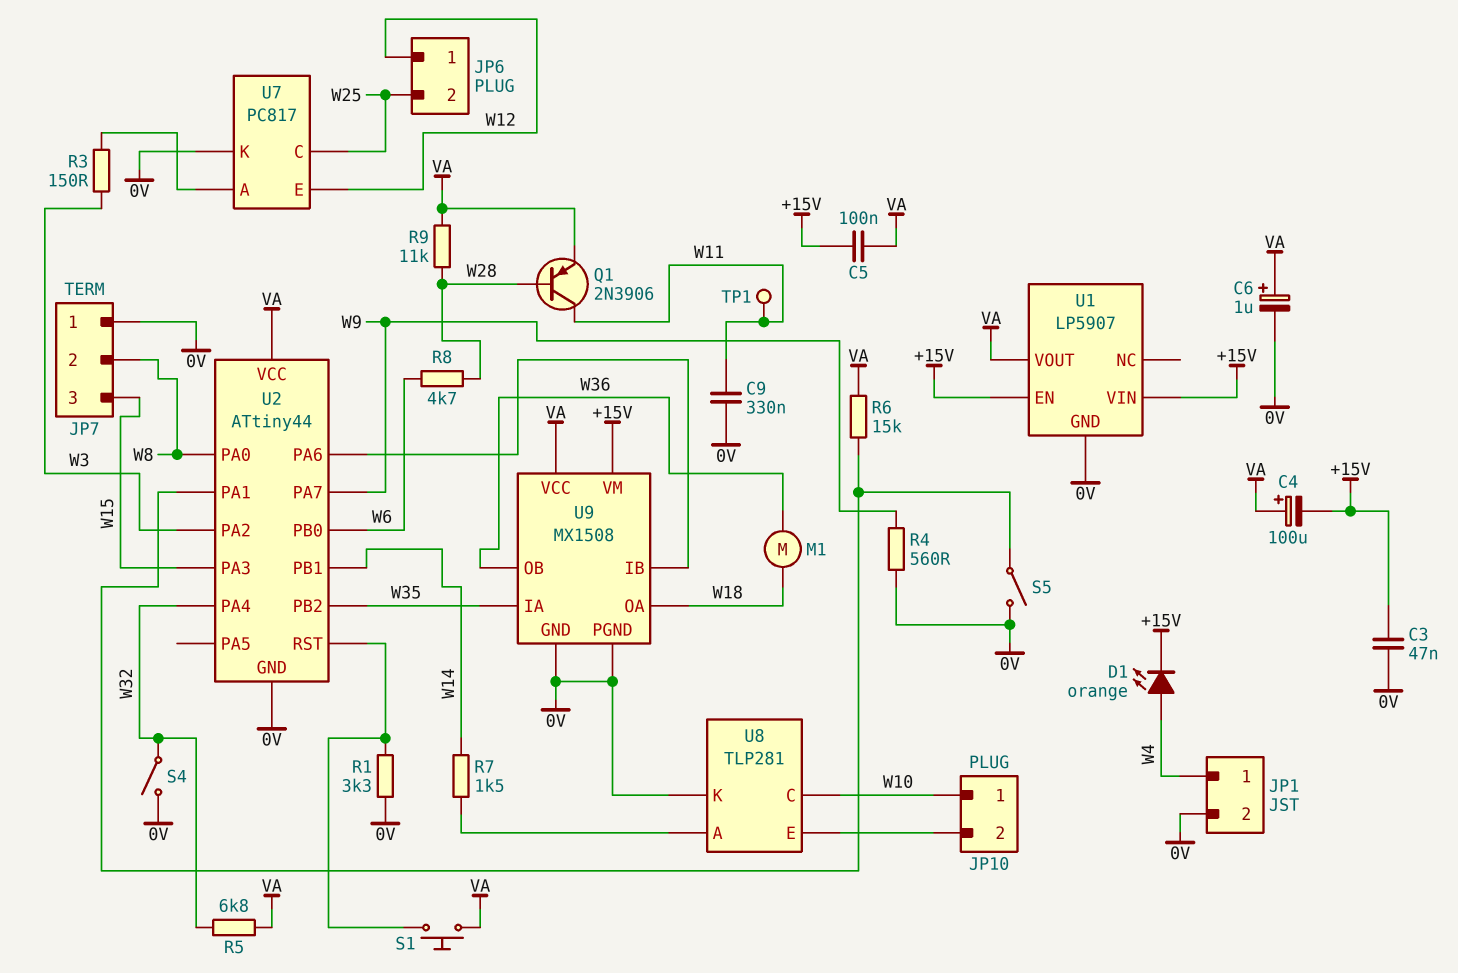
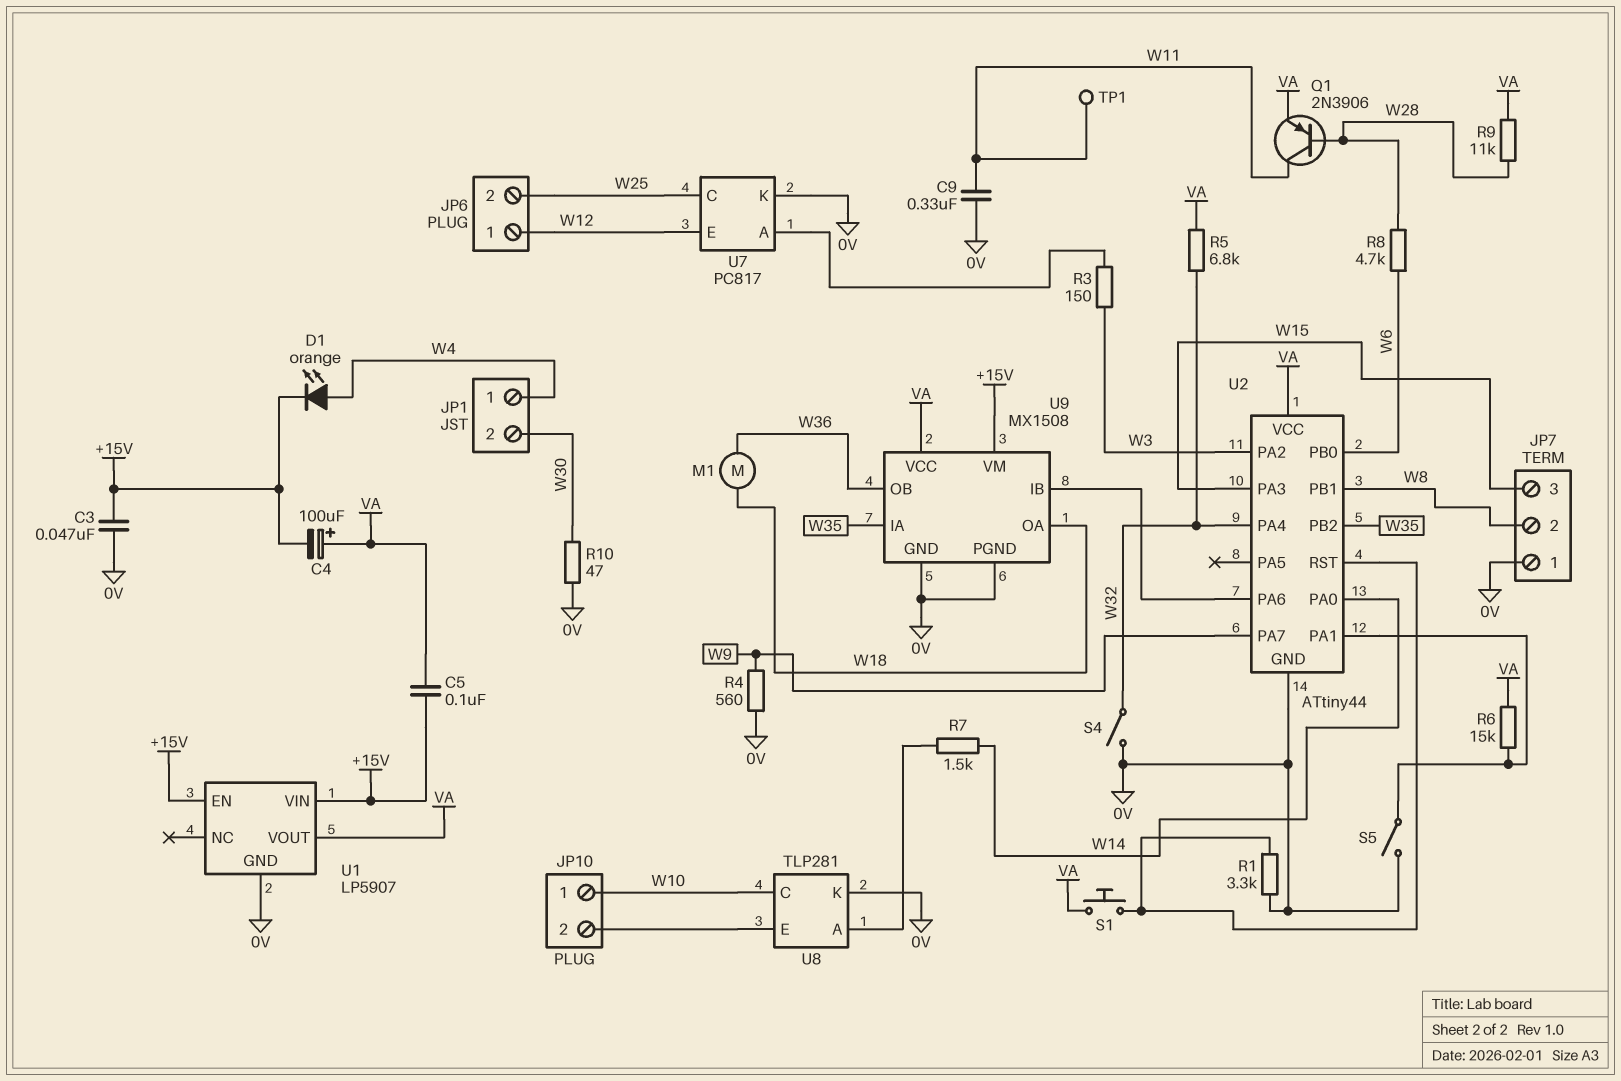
C6: 1uF (plus VA, minus 0V) -> none
JP1 pin 2: 0V -> W30
R10: none -> 47 (0V, W30)
U2 pin PA0: W8 -> W14
U2 pin PB1: W14 -> W8

